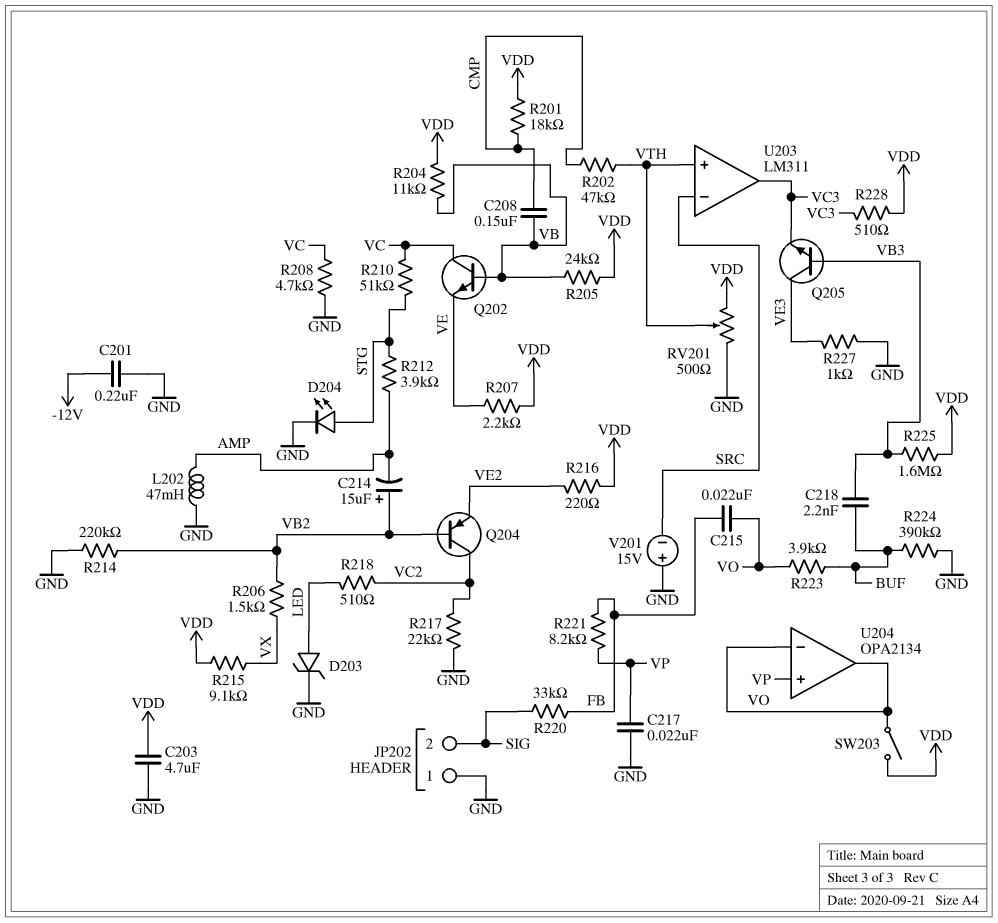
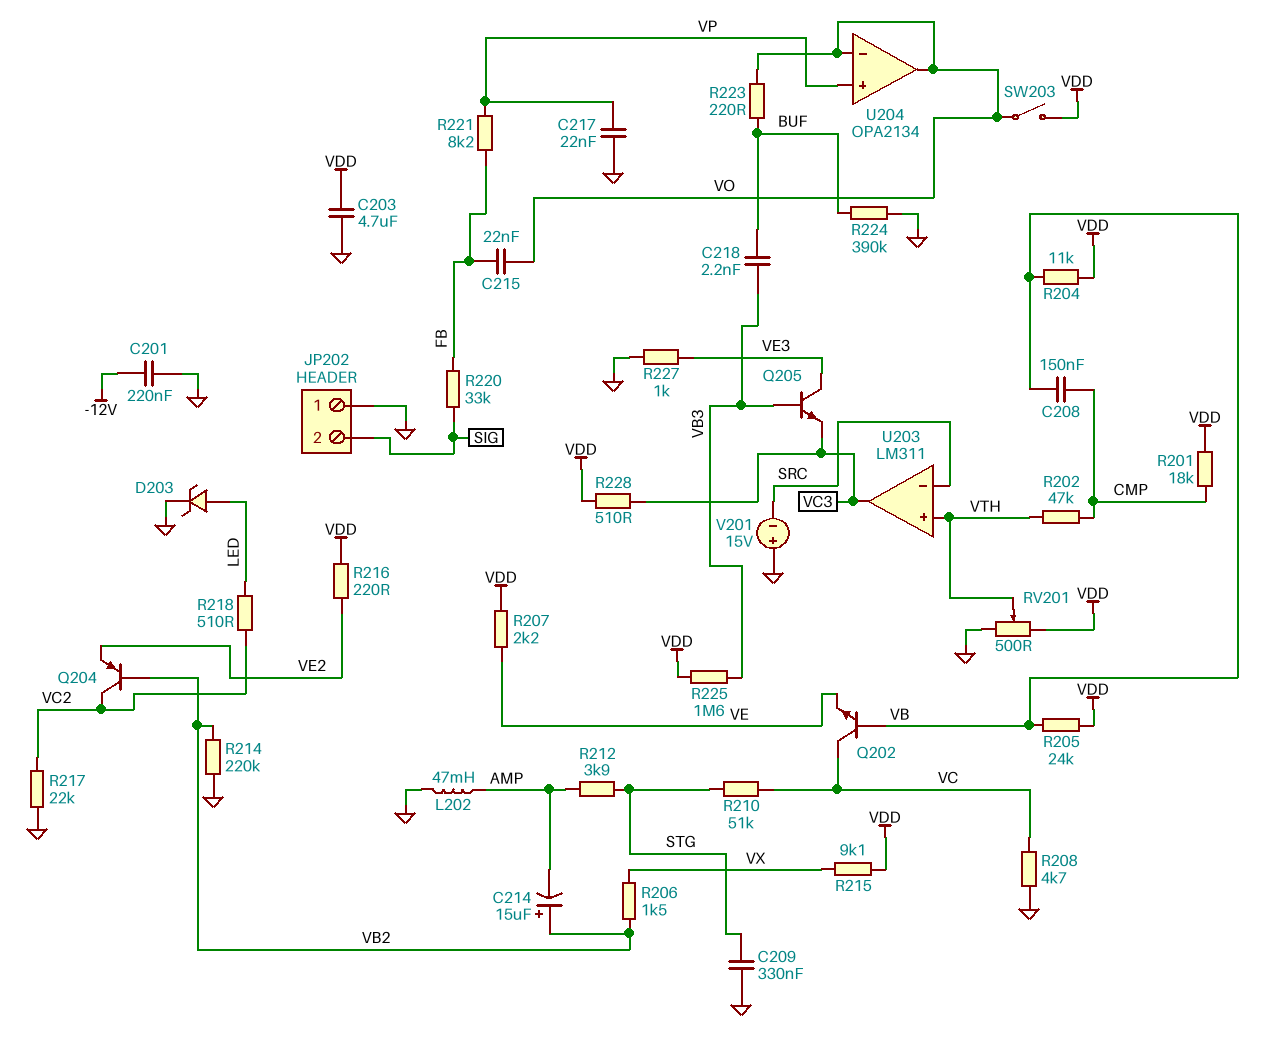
C209: none -> 330nF (GND, STG)
D204: LED (A STG, K GND) -> none
R223: 3.9k (BUF, VO) -> 220 (BUF, VO)

